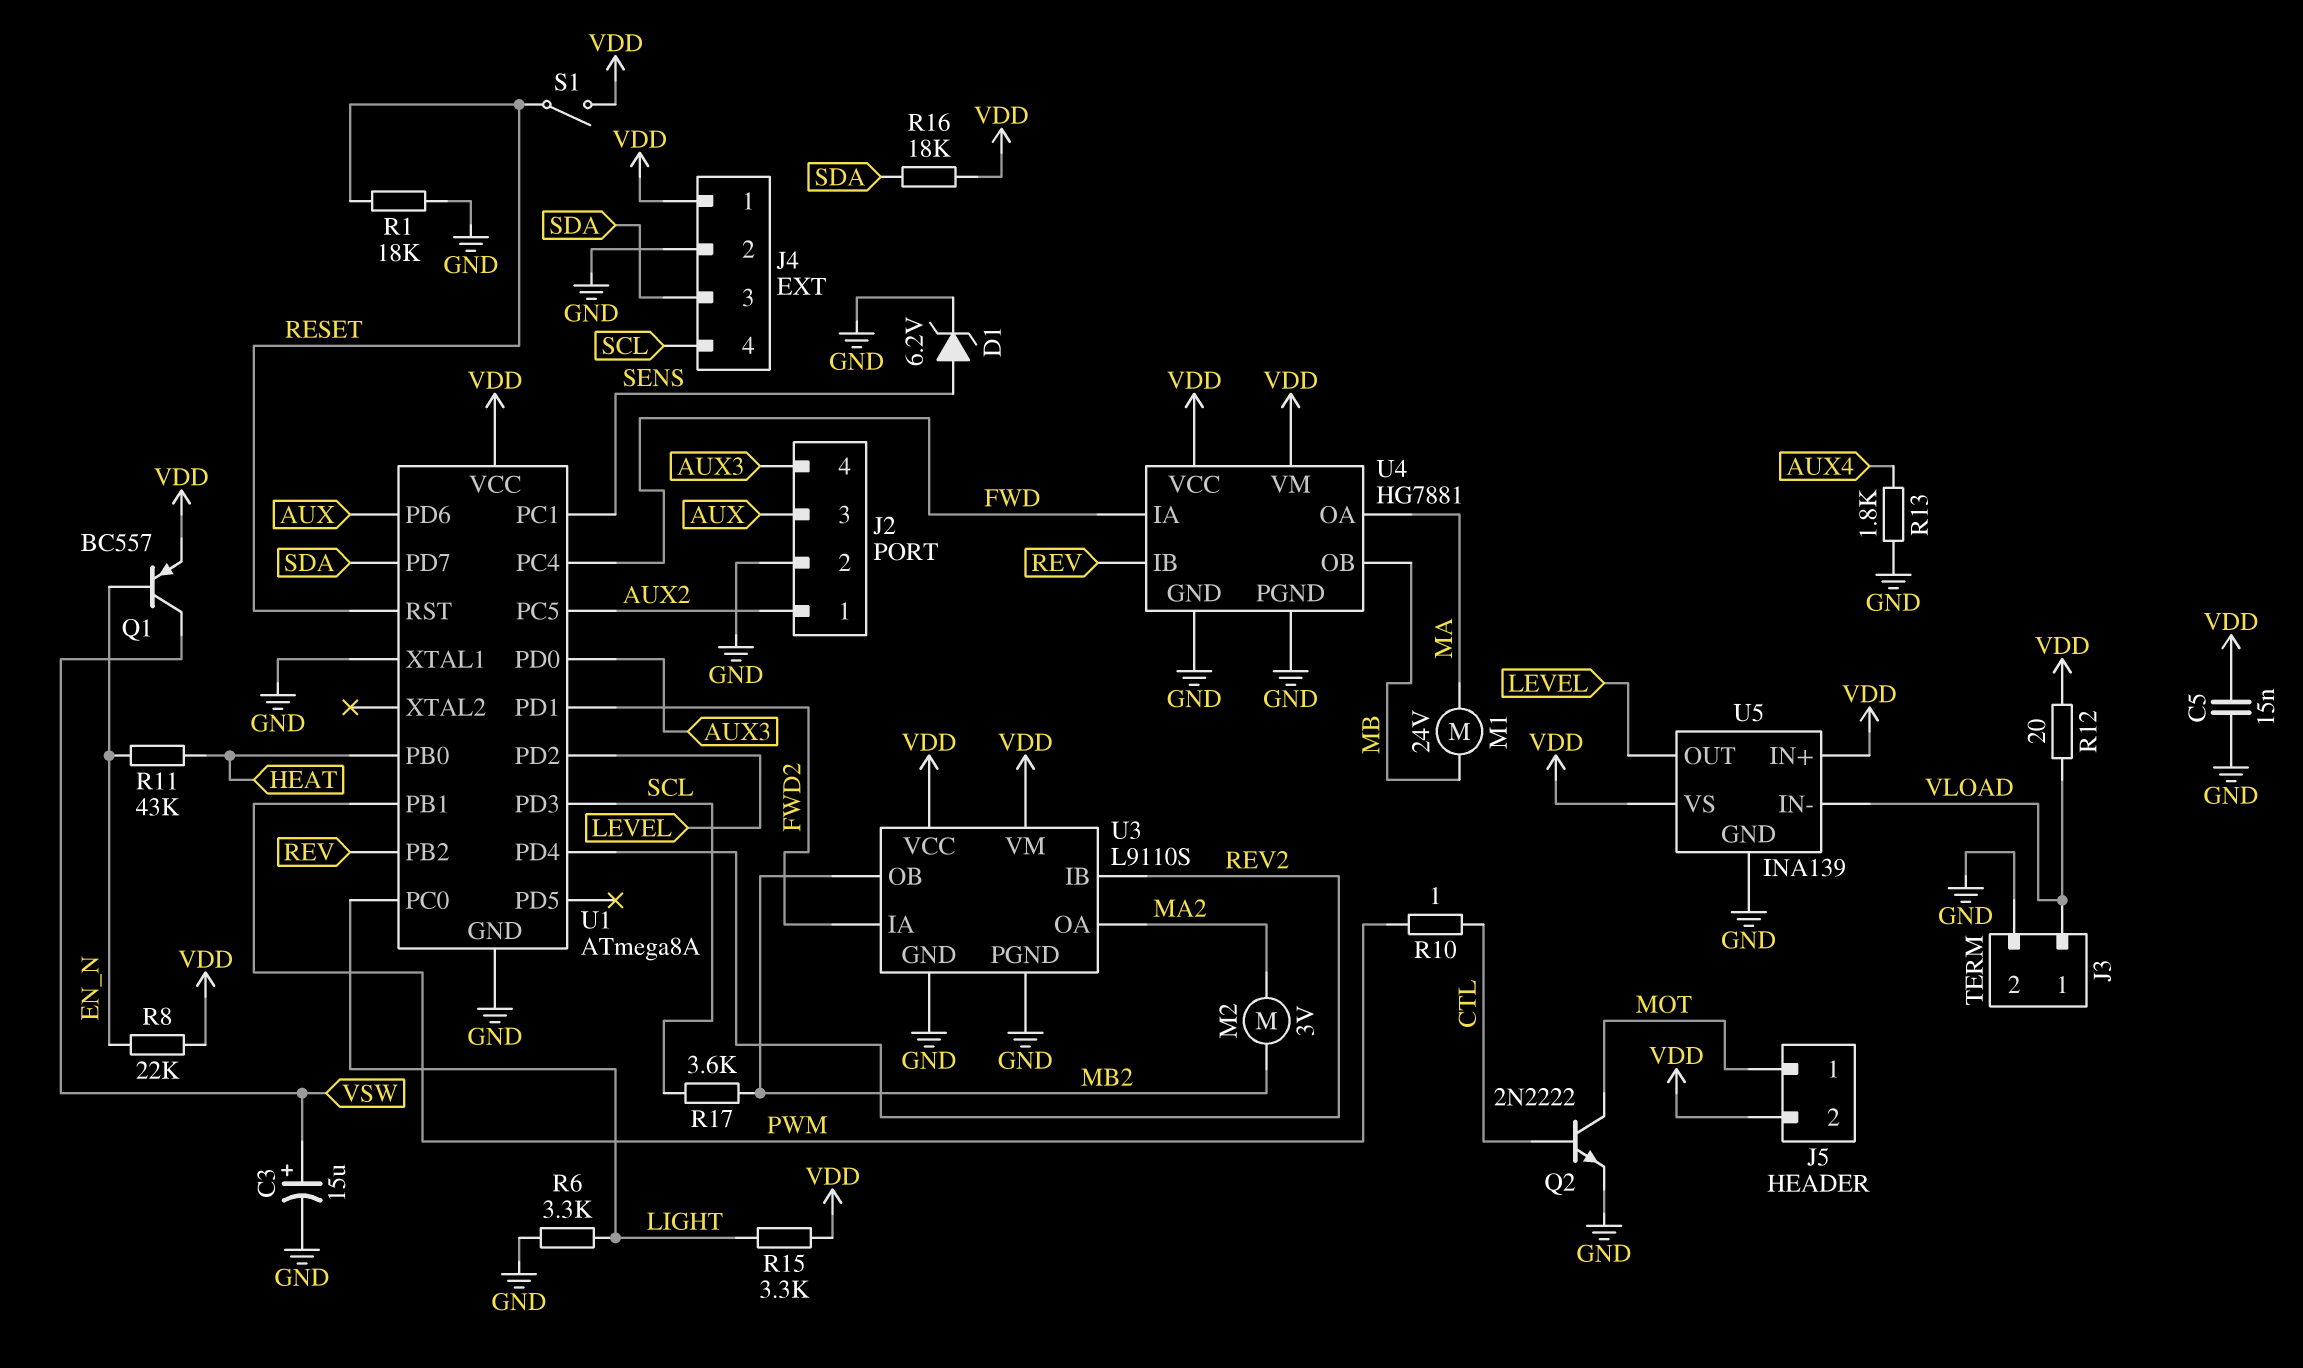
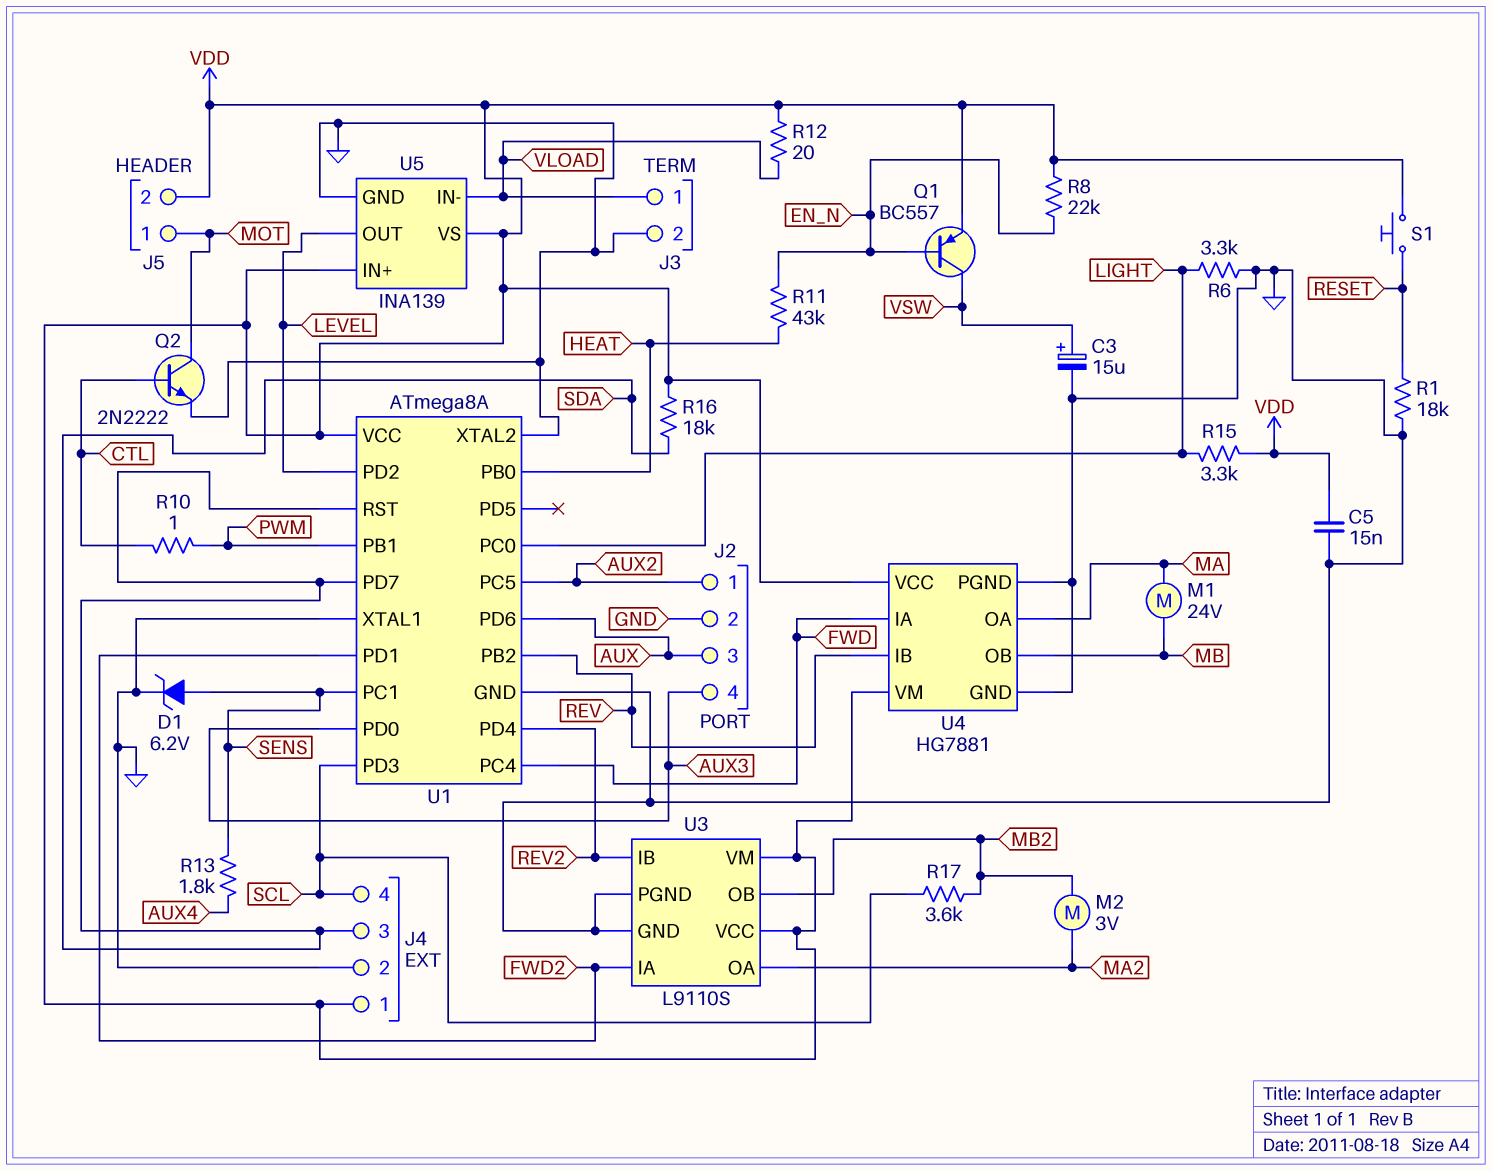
R13: 1.8k (AUX4, GND) -> 1.8k (AUX4, SENS)
S1: switch (RESET, VDD) -> button (RESET, VDD)
U1 pin RST: RESET -> SDA
U1 pin XTAL2: none -> GND

